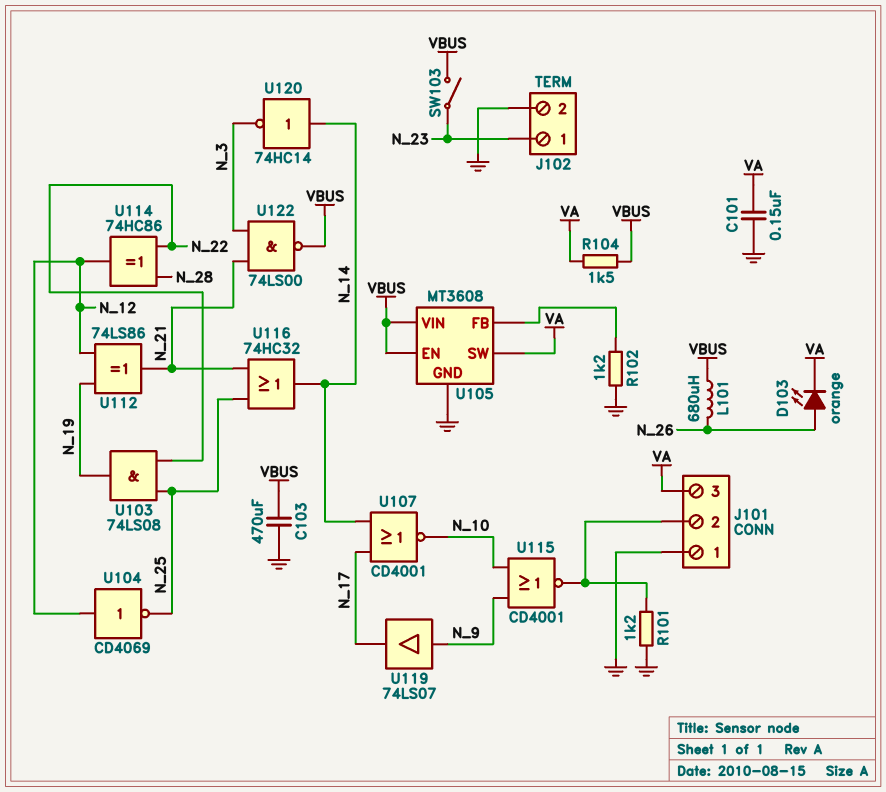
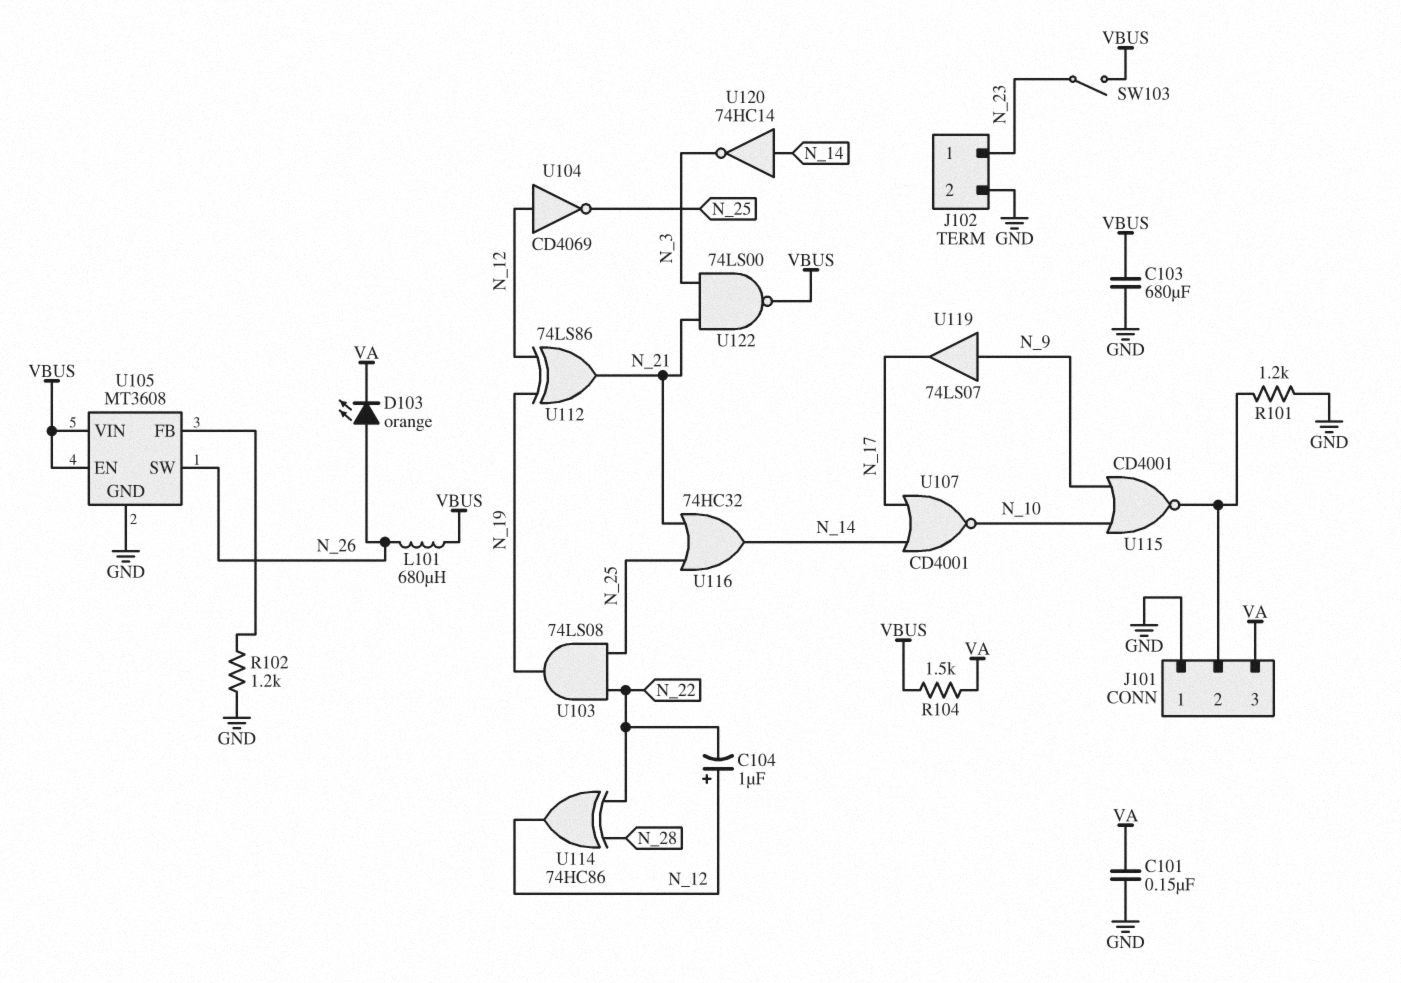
C103: 470uF (GND, VBUS) -> 680uF (GND, VBUS)
C104: none -> 1uF (plus N_12, minus N_22)
U105 pin SW: VA -> N_26

